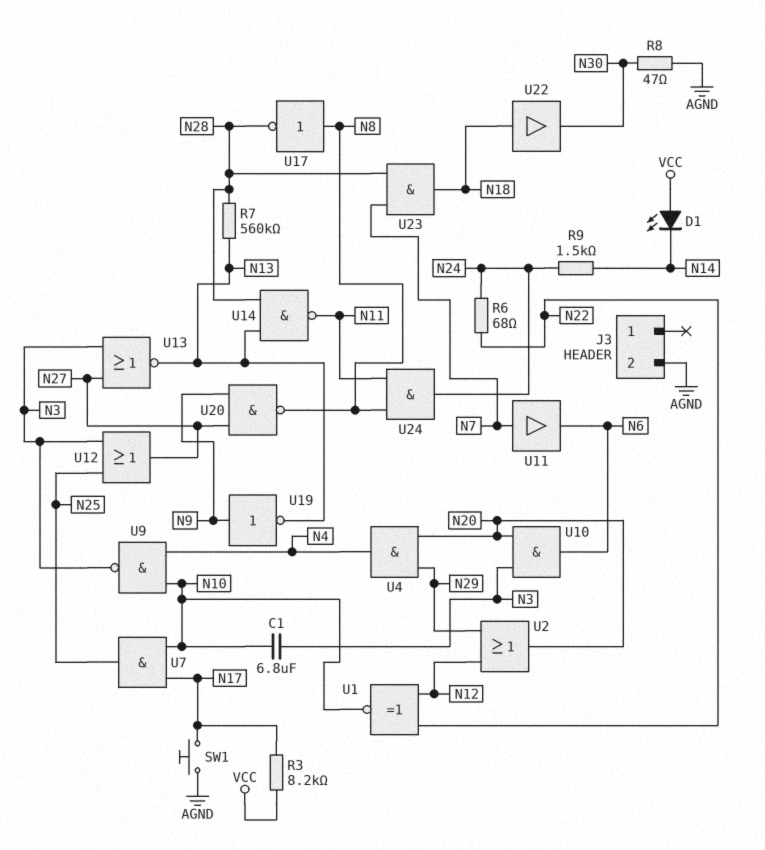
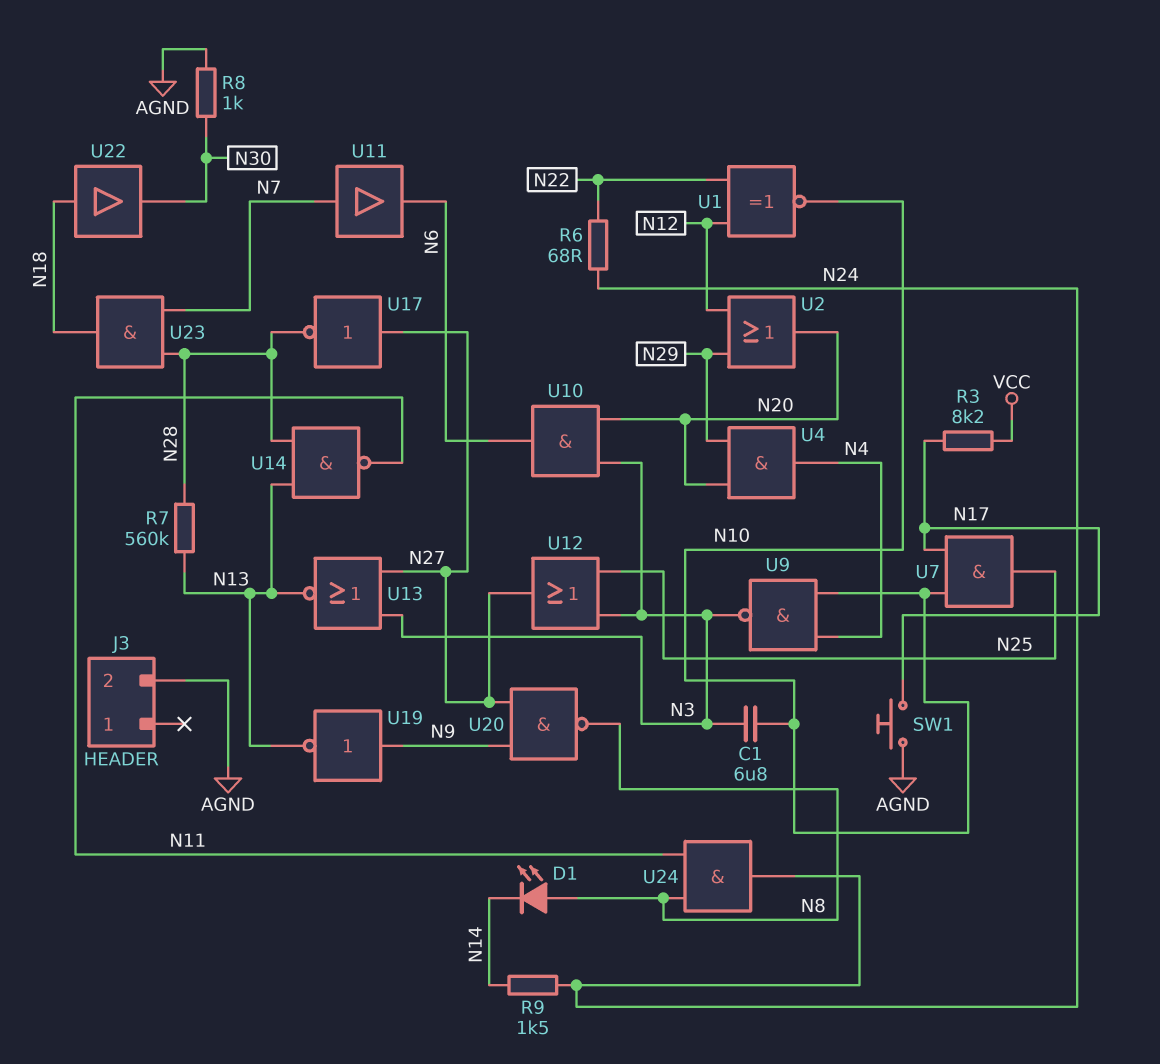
D1: LED (A VCC, K N14) -> LED (A N8, K N14)
R8: 47 (AGND, N30) -> 1k (AGND, N30)
U17: NOT (in N8, out N28) -> NOT (in N27, out N28)

